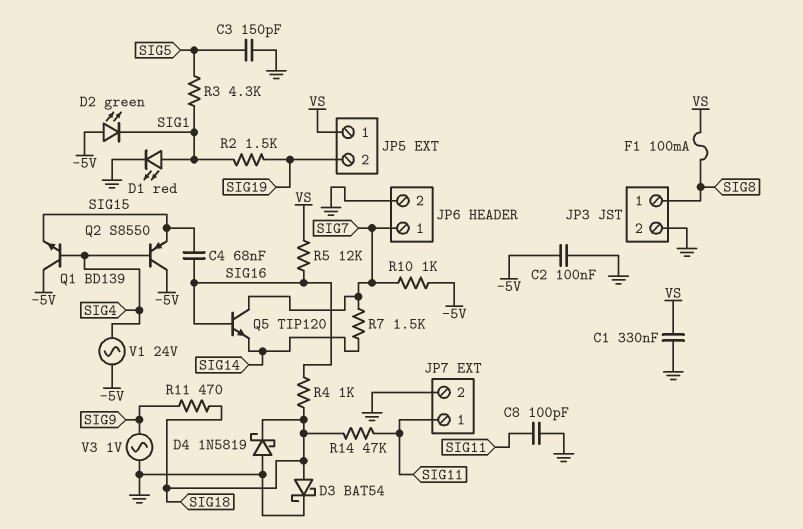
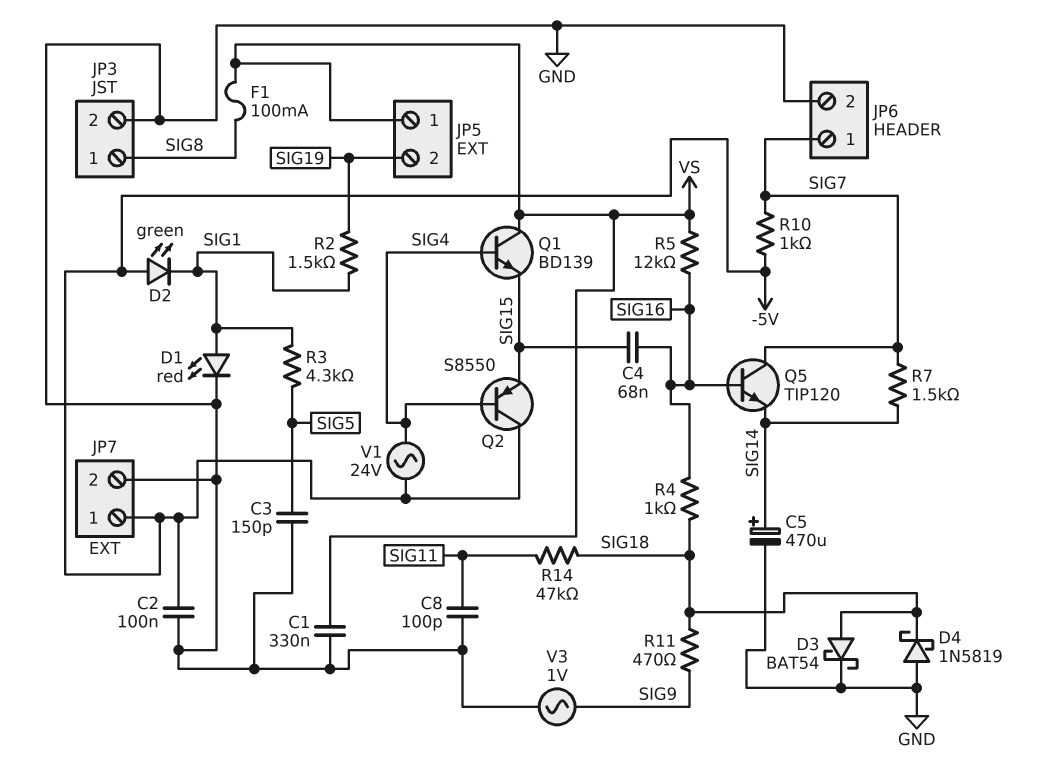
C5: none -> 470uF (plus SIG14, minus GND)
JP7 pin 1: SIG11 -> -5V
Q1: NPN BD139 (B SIG4, C -5V, E SIG15) -> NPN BD139 (B SIG4, C VS, E SIG15)

